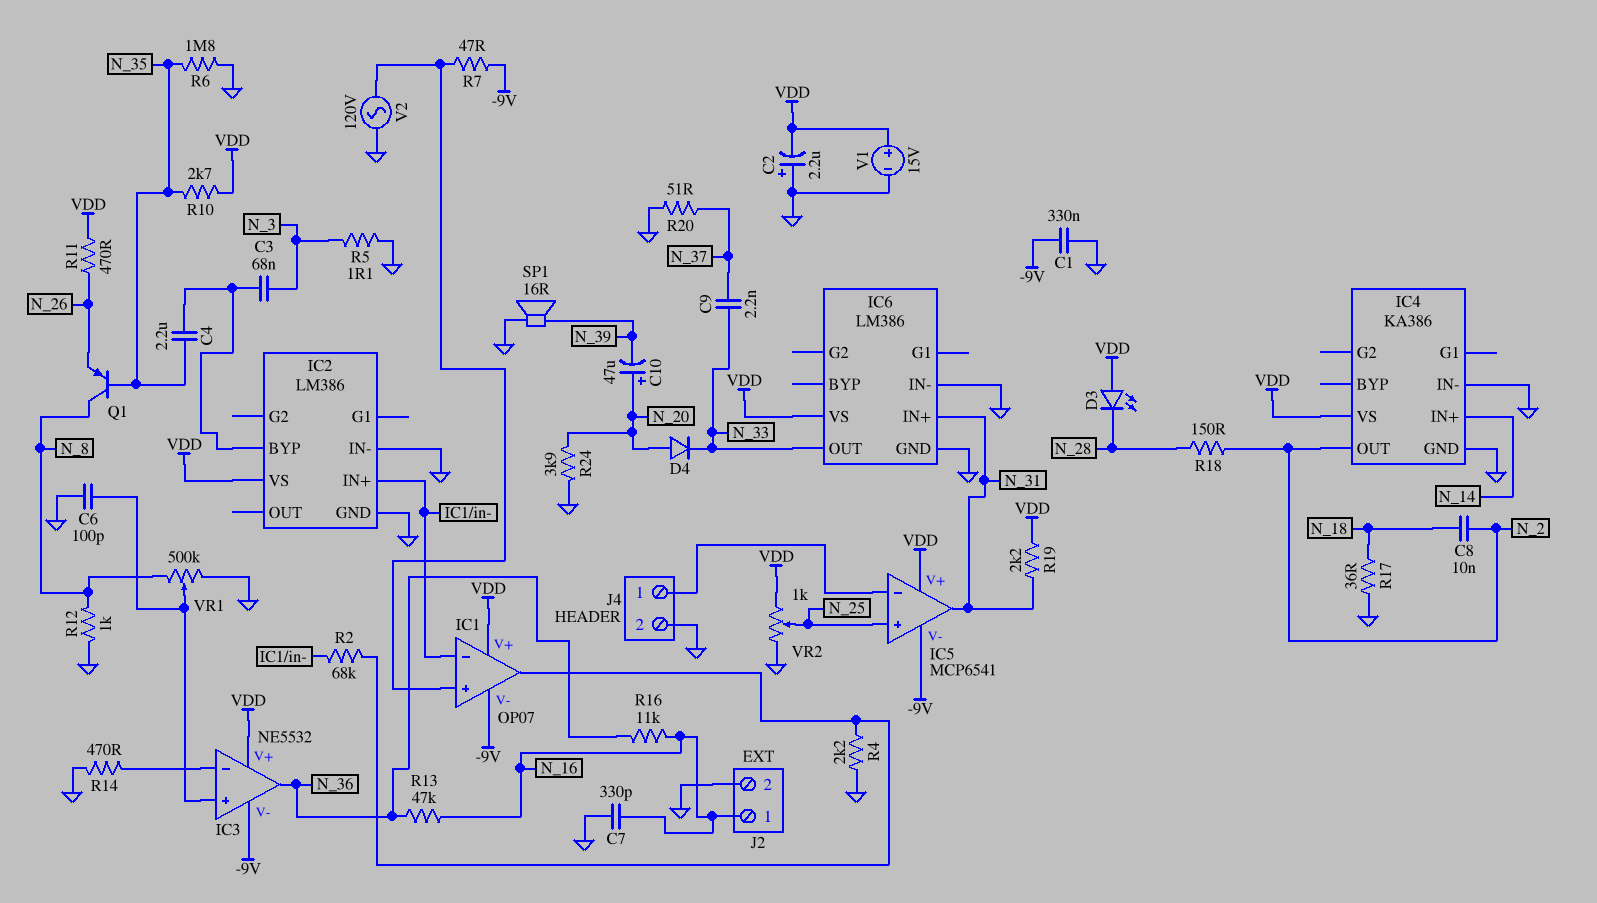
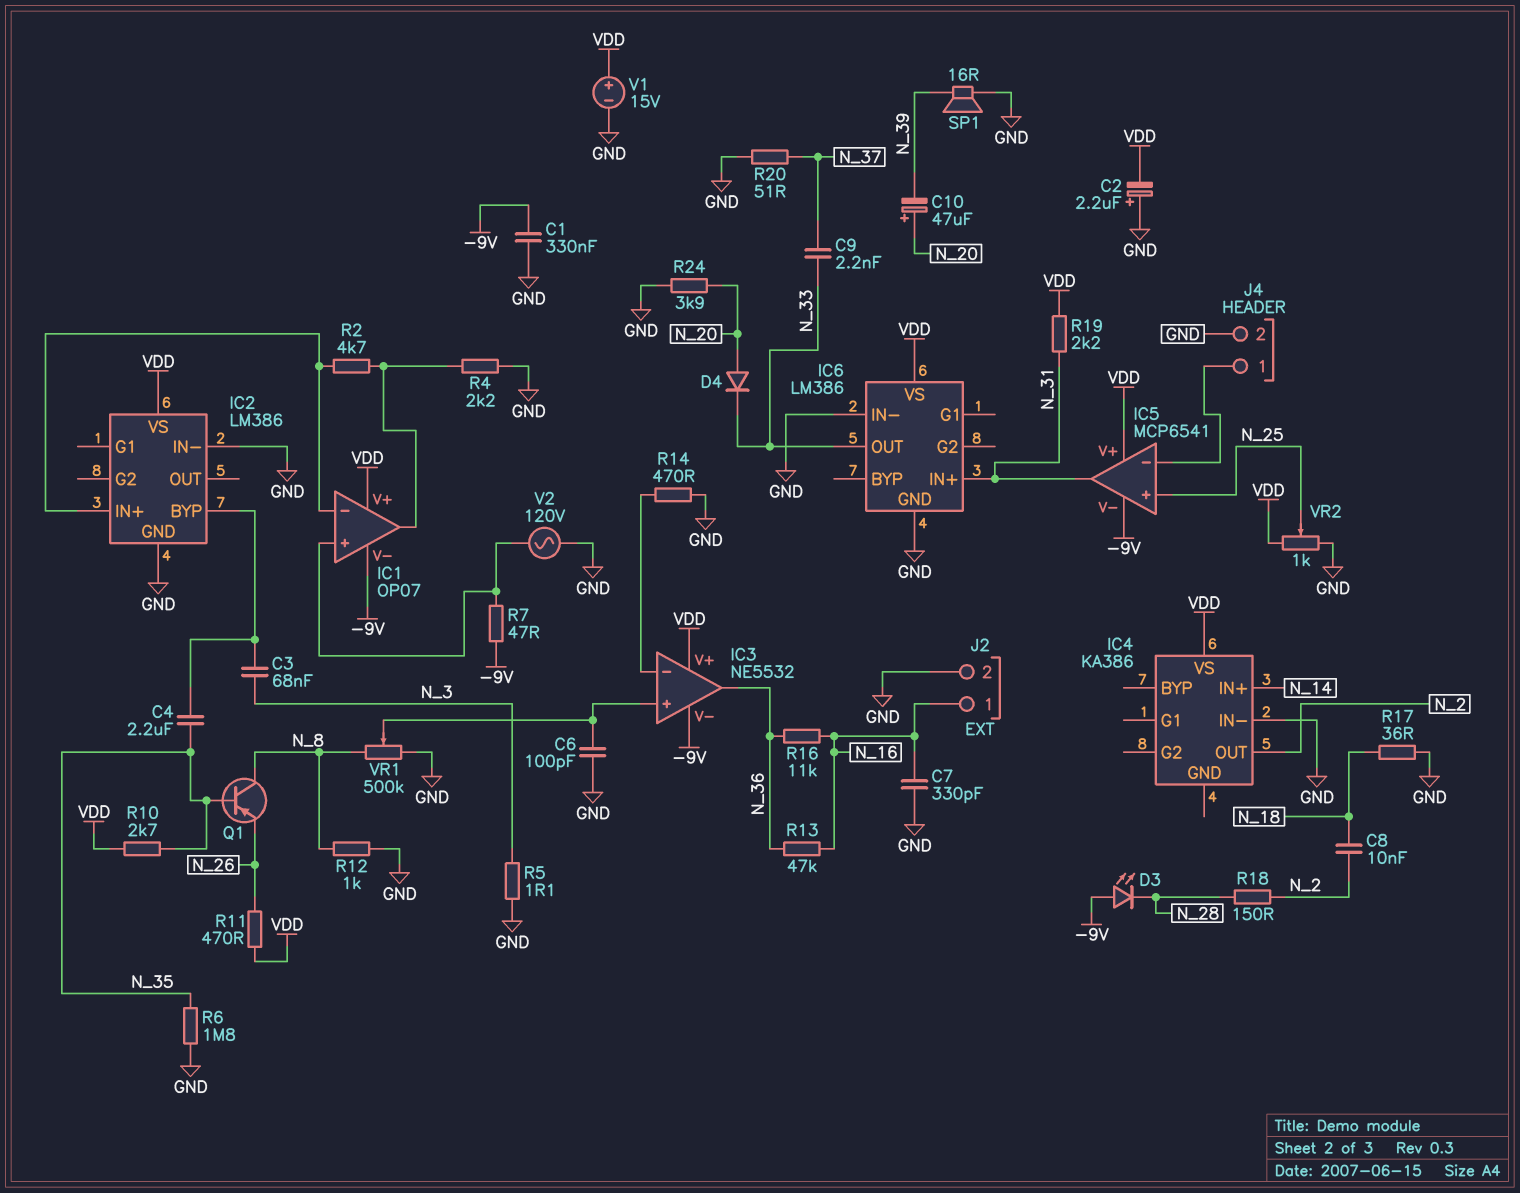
D3: LED (A VDD, K N_28) -> LED (A -9V, K N_28)
IC4 pin GND: GND -> none
R2: 68k (IC1/in-, IC1/out) -> 4.7k (IC1/in-, IC1/out)

